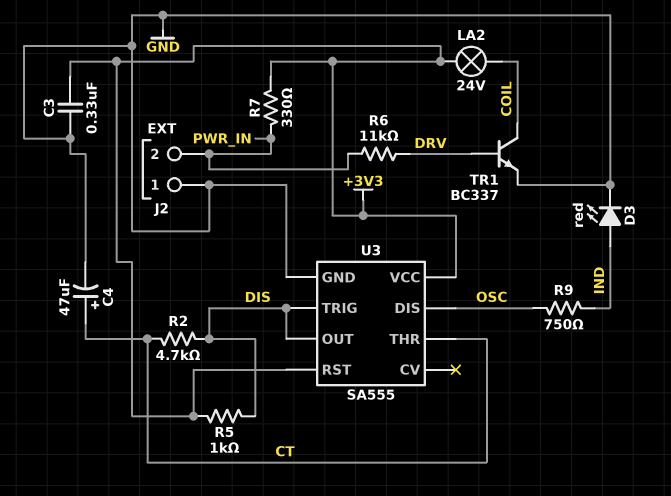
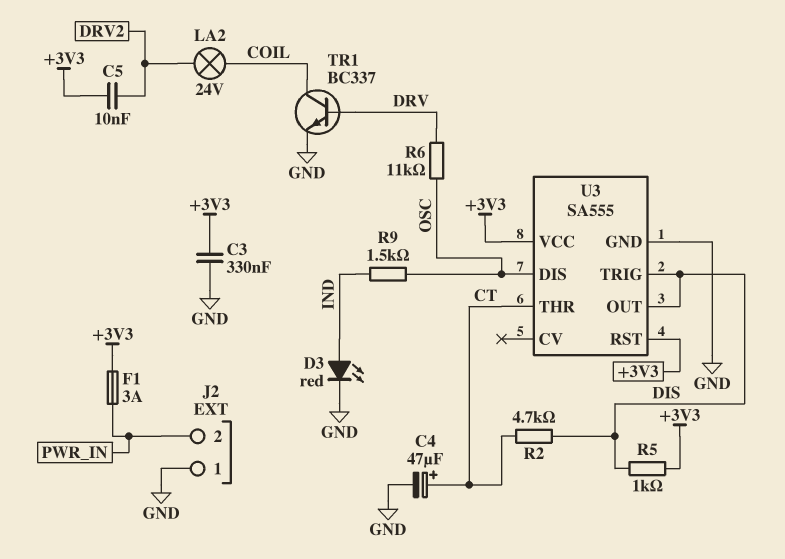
C5: none -> 10nF (+3V3, DRV2)
F1: none -> 3A (+3V3, PWR_IN)
LA2: lamp 24V (+3V3, COIL) -> lamp 24V (COIL, DRV2)
R6: 11k (DRV, PWR_IN) -> 11k (DRV, OSC)
R7: 330 (+3V3, PWR_IN) -> none
R9: 750 (IND, OSC) -> 1.5k (IND, OSC)

